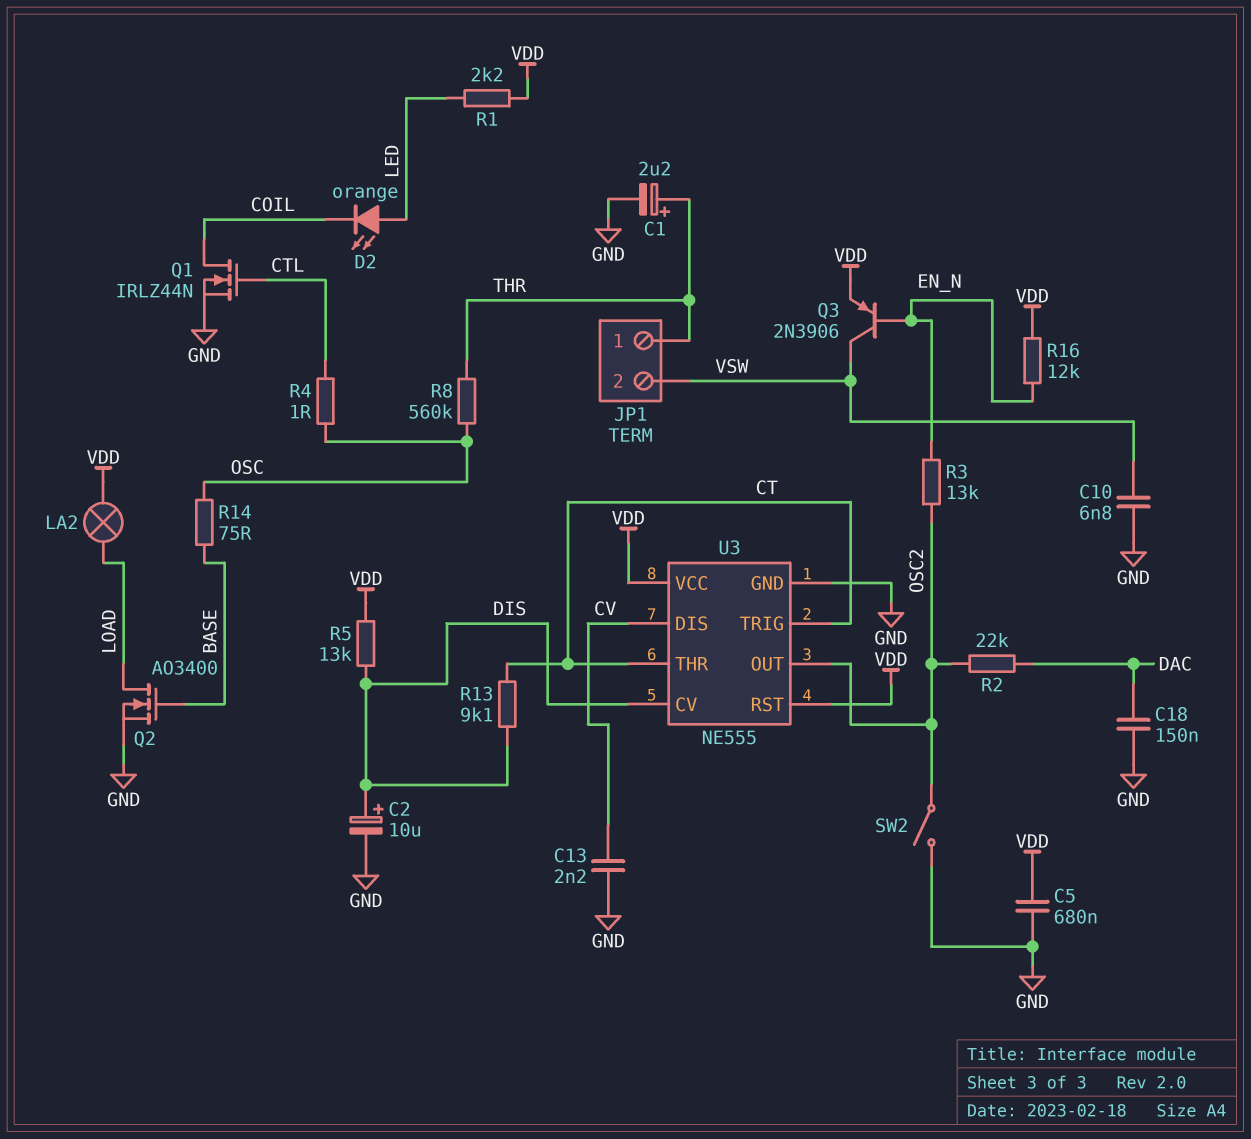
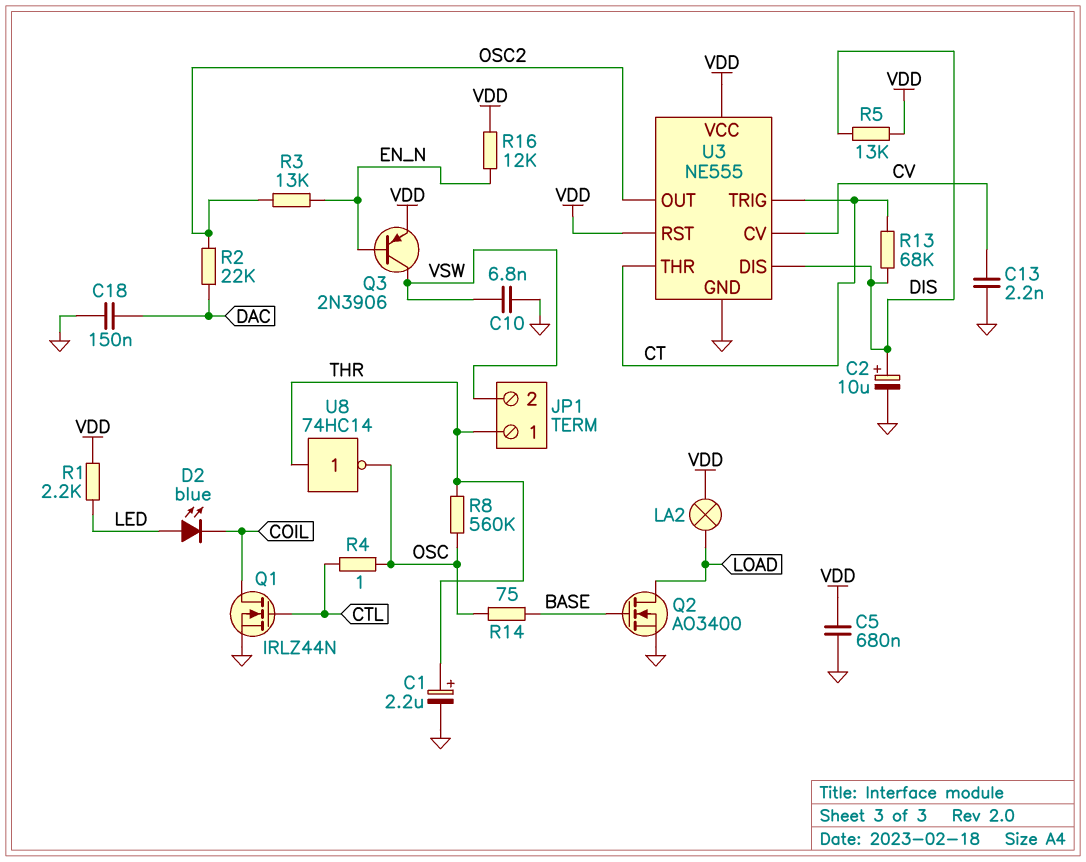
D2: LED orange (A LED, K COIL) -> LED blue (A LED, K COIL)
R13: 9.1k (CT, DIS) -> 68k (CT, DIS)
SW2: switch (GND, OSC2) -> none
U3 pin CV: DIS -> CV
U3 pin DIS: CV -> DIS
U8: none -> NOT 74HC14 (in THR, out OSC)

